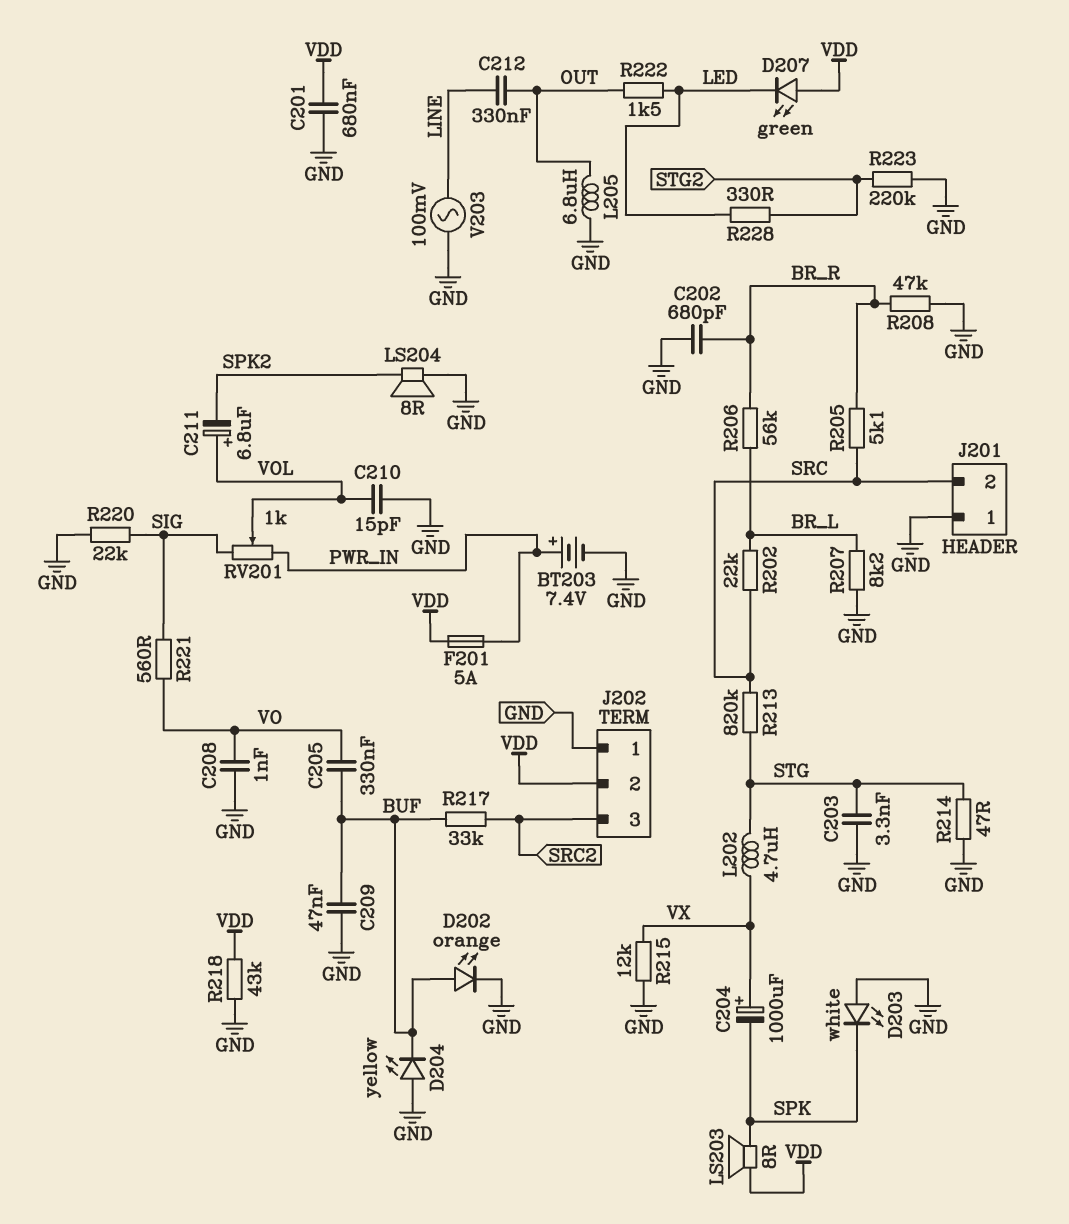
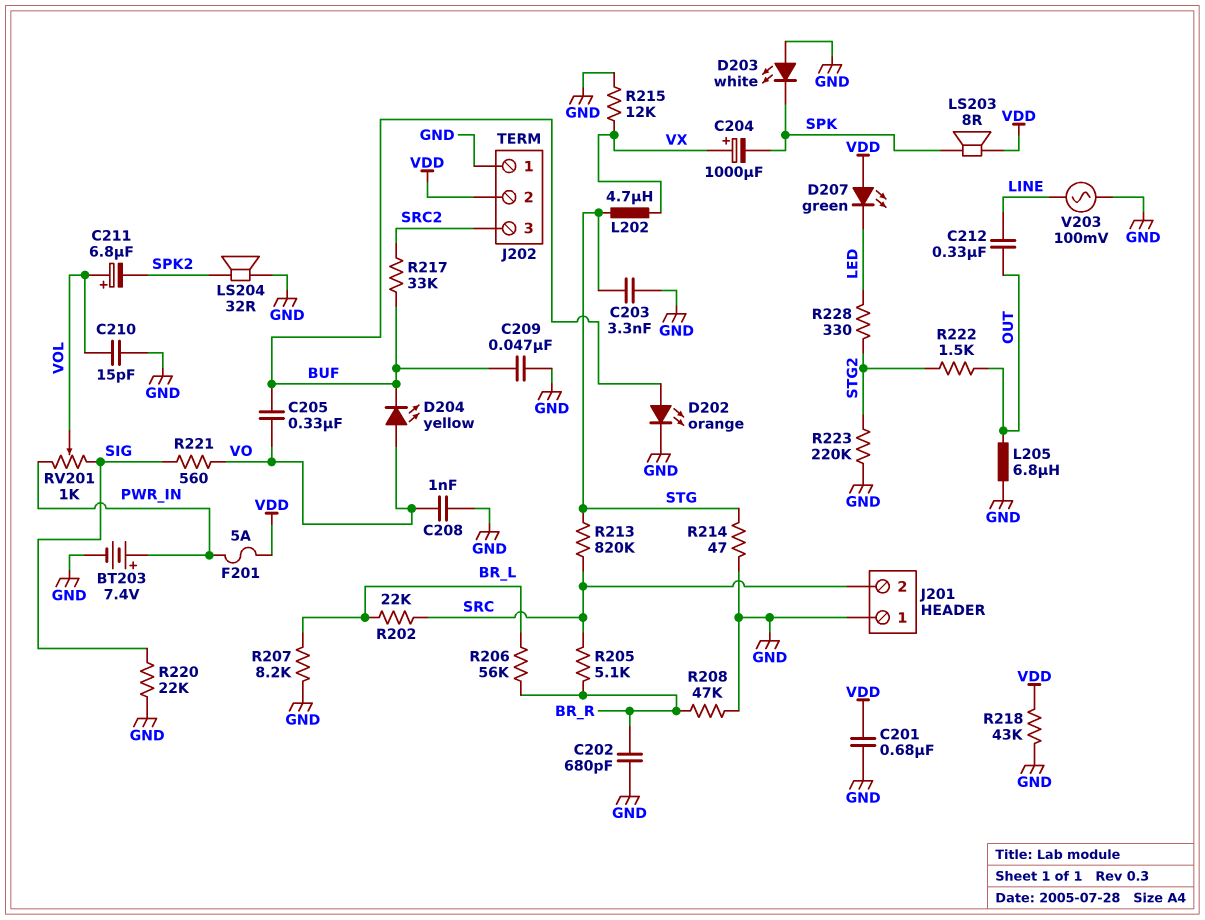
D204: LED yellow (A GND, K BUF) -> LED yellow (A VO, K BUF)
LS204: speaker 8R (GND, SPK2) -> speaker 32R (GND, SPK2)
R222: 1.5k (LED, OUT) -> 1.5k (OUT, STG2)

